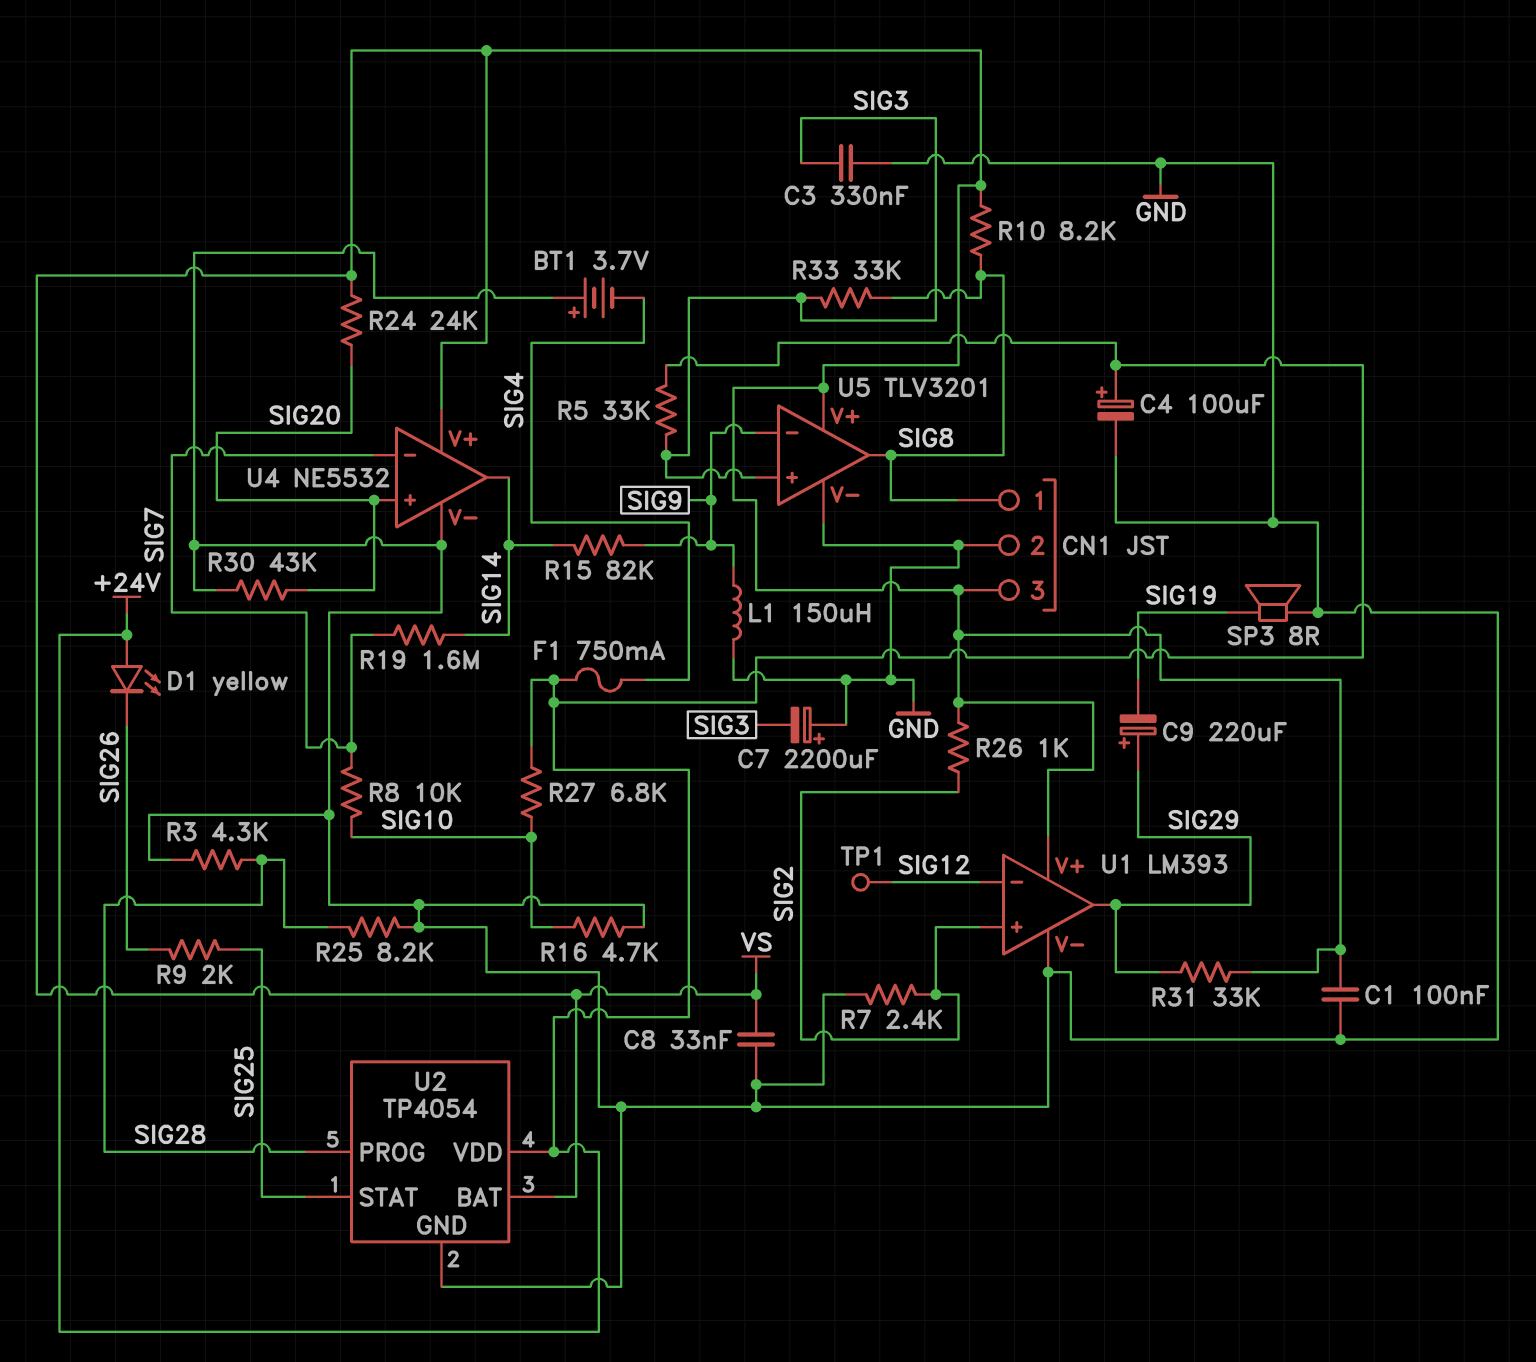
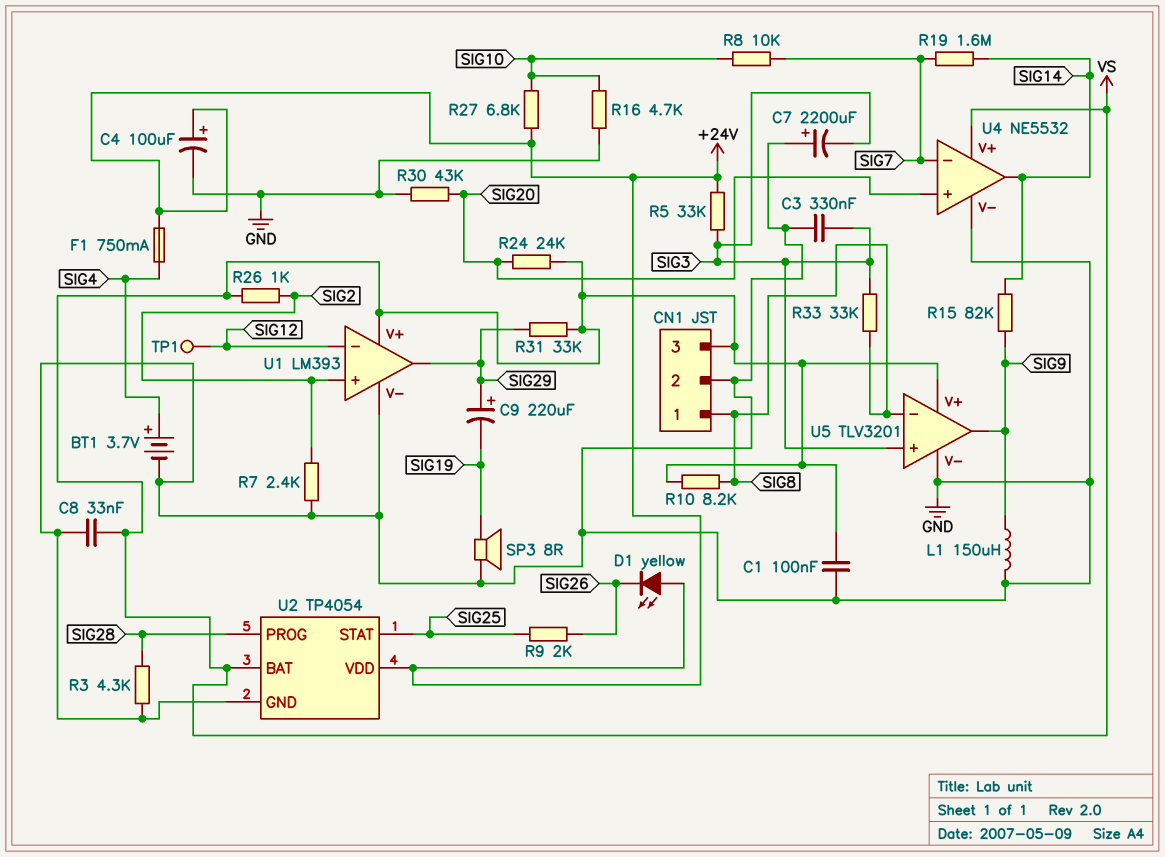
BT1: 3.7V (plus GND, minus SIG4) -> 3.7V (plus SIG4, minus GND)
R25: 8.2k (GND, SIG28) -> none
U5 pin in-: SIG9 -> SIG8
U5 pin out: SIG8 -> SIG9

